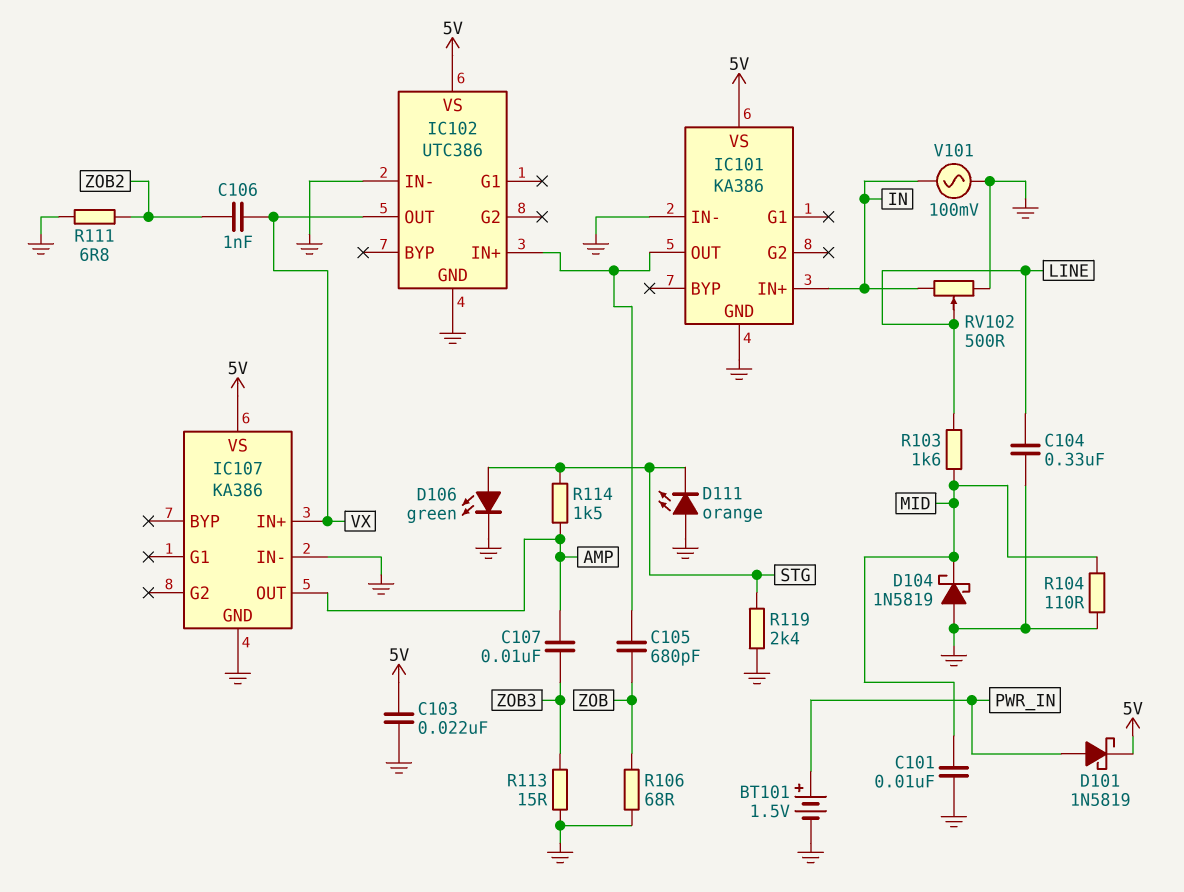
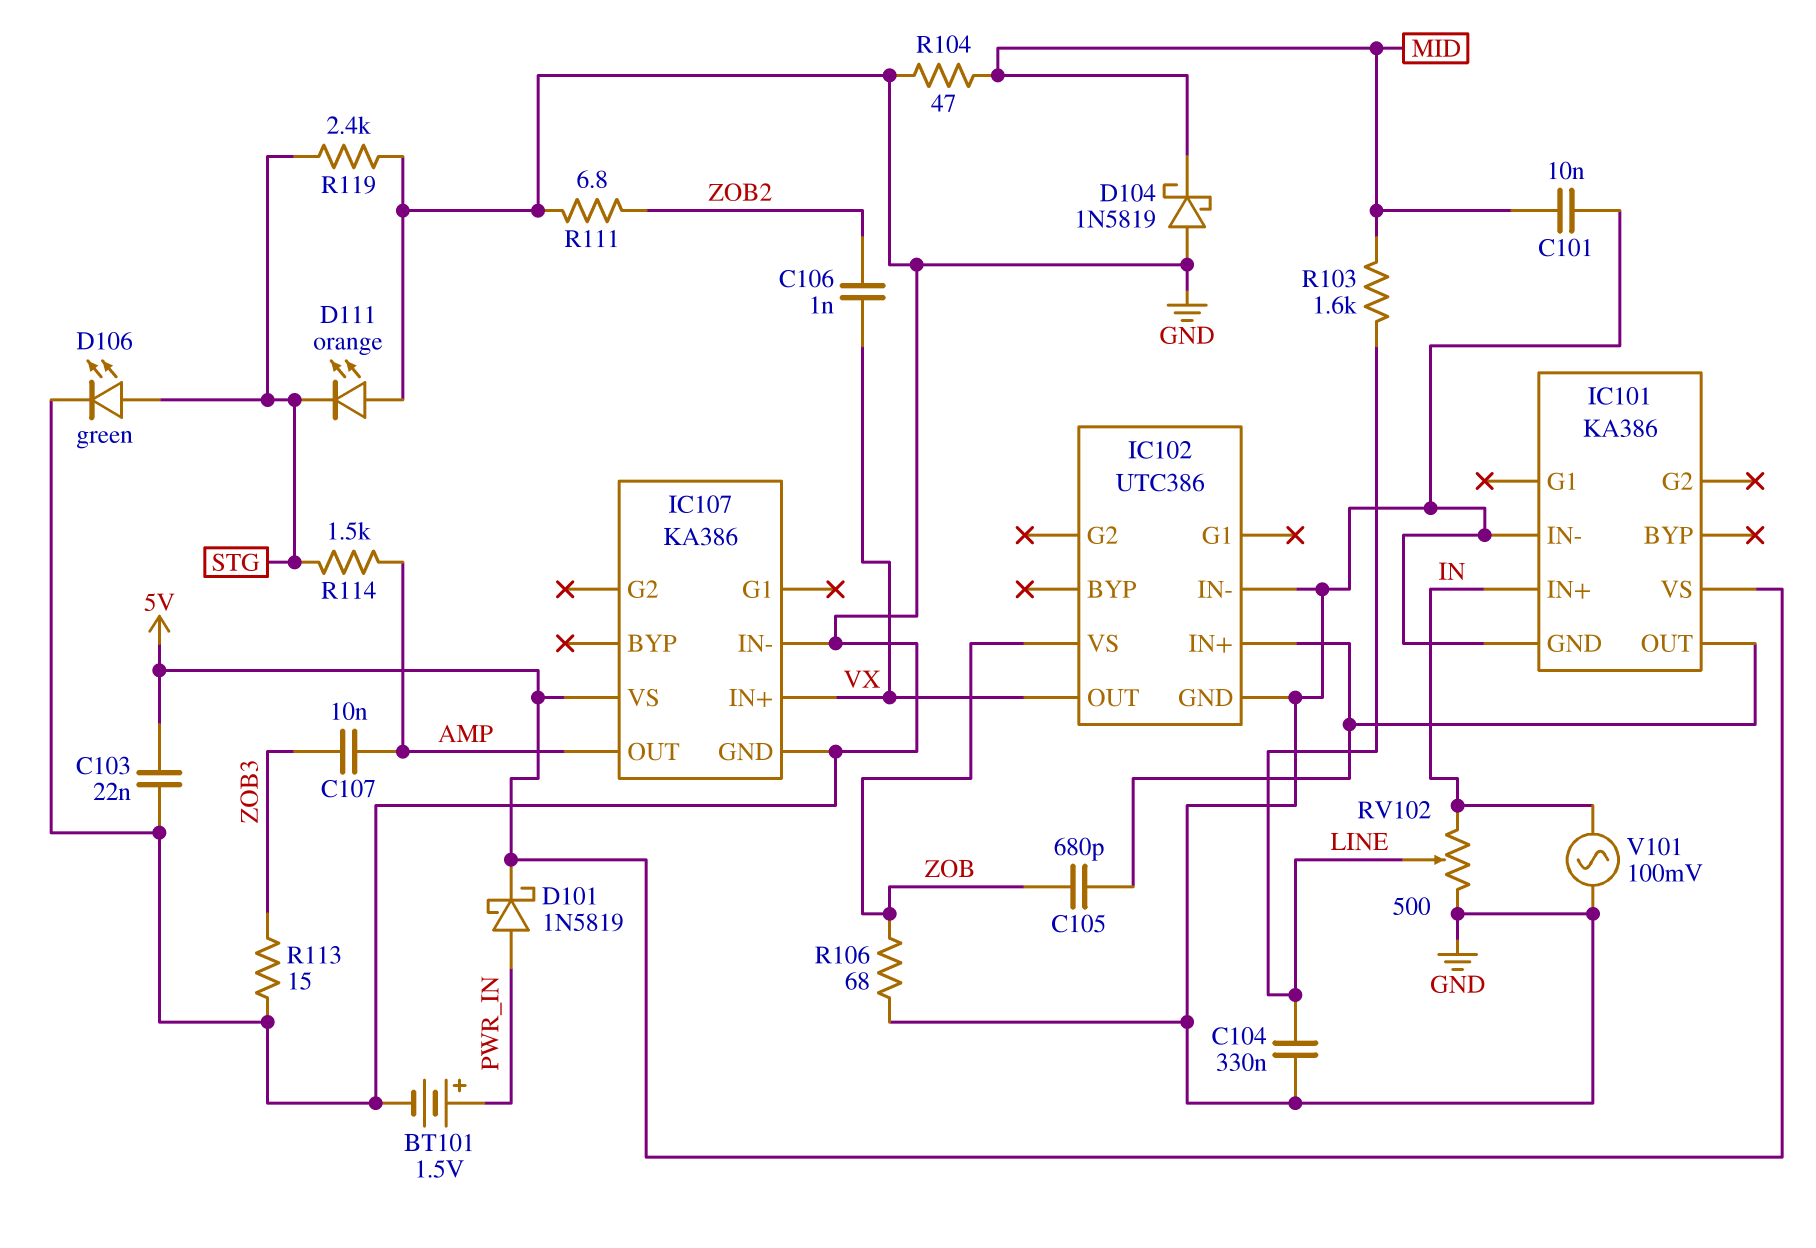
IC102 pin VS: 5V -> ZOB
R104: 110 (GND, MID) -> 47 (GND, MID)

